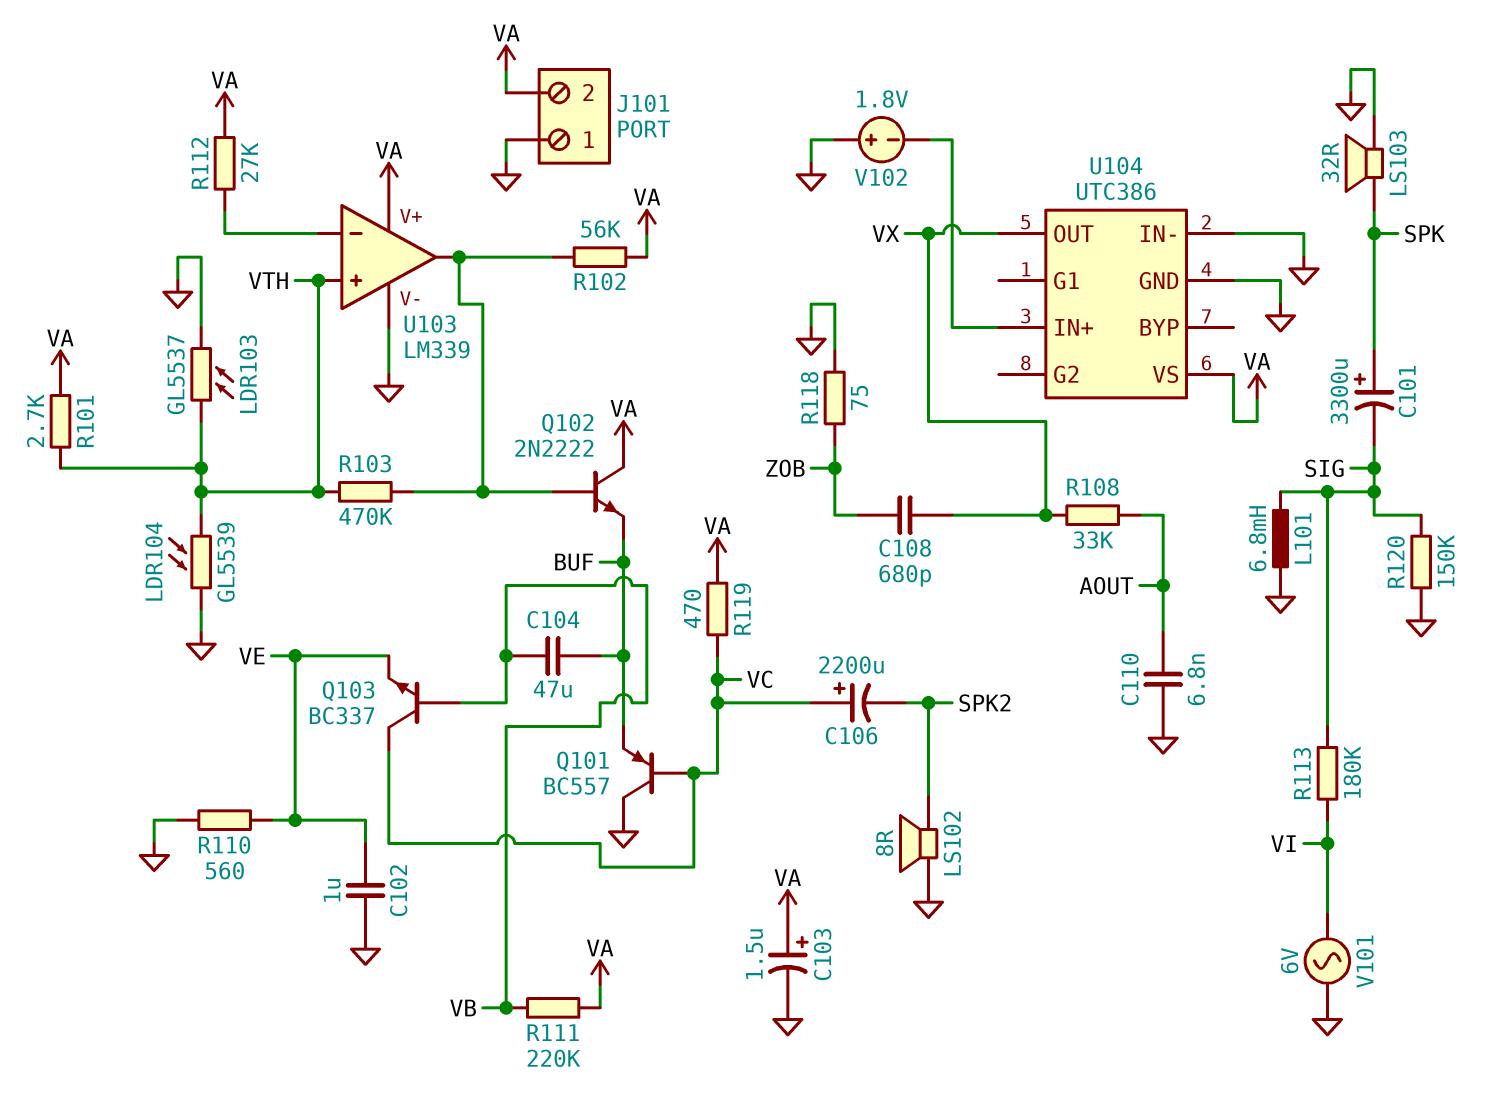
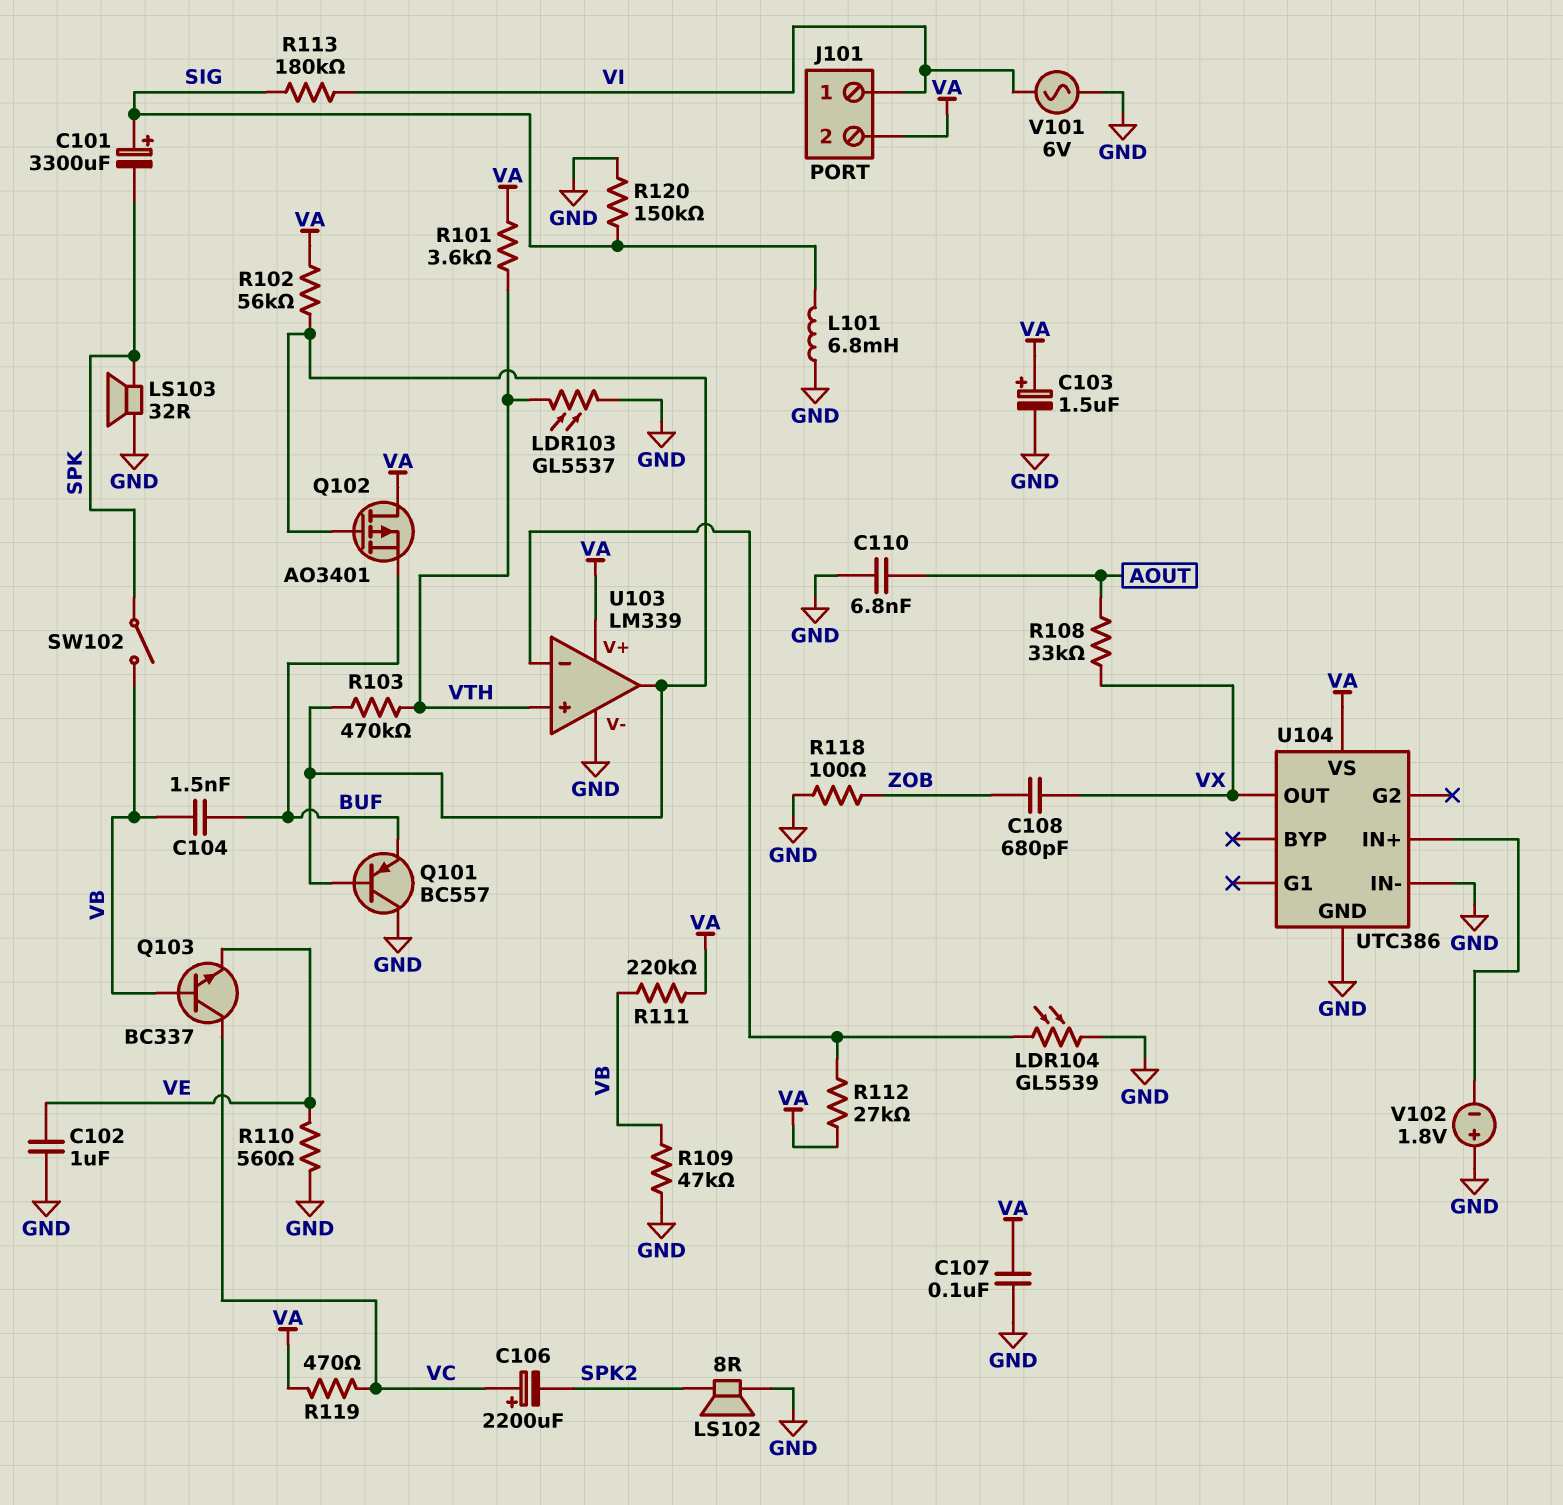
C101: 3300uF (plus SPK, minus SIG) -> 3300uF (plus SIG, minus SPK)
C104: 47uF (BUF, VB) -> 1.5nF (BUF, VB)
C107: none -> 100nF (GND, VA)
J101 pin 1: GND -> VI
LDR104: GL5539 (GND, VTH) -> GL5539 (GND, U103/in-)
Q101: PNP BC557 (B VC, C GND, E BUF) -> PNP BC557 (B U103/out, C GND, E BUF)
Q102: NPN 2N2222 (B U103/out, C VA, E BUF) -> PMOS AO3401 (G U103/out, D VA, S BUF)
R101: 2.7k (VA, VTH) -> 3.6k (VA, VTH)
R109: none -> 47k (GND, VB)
R118: 75 (GND, ZOB) -> 100 (GND, ZOB)
SW102: none -> switch (SPK, VB)

